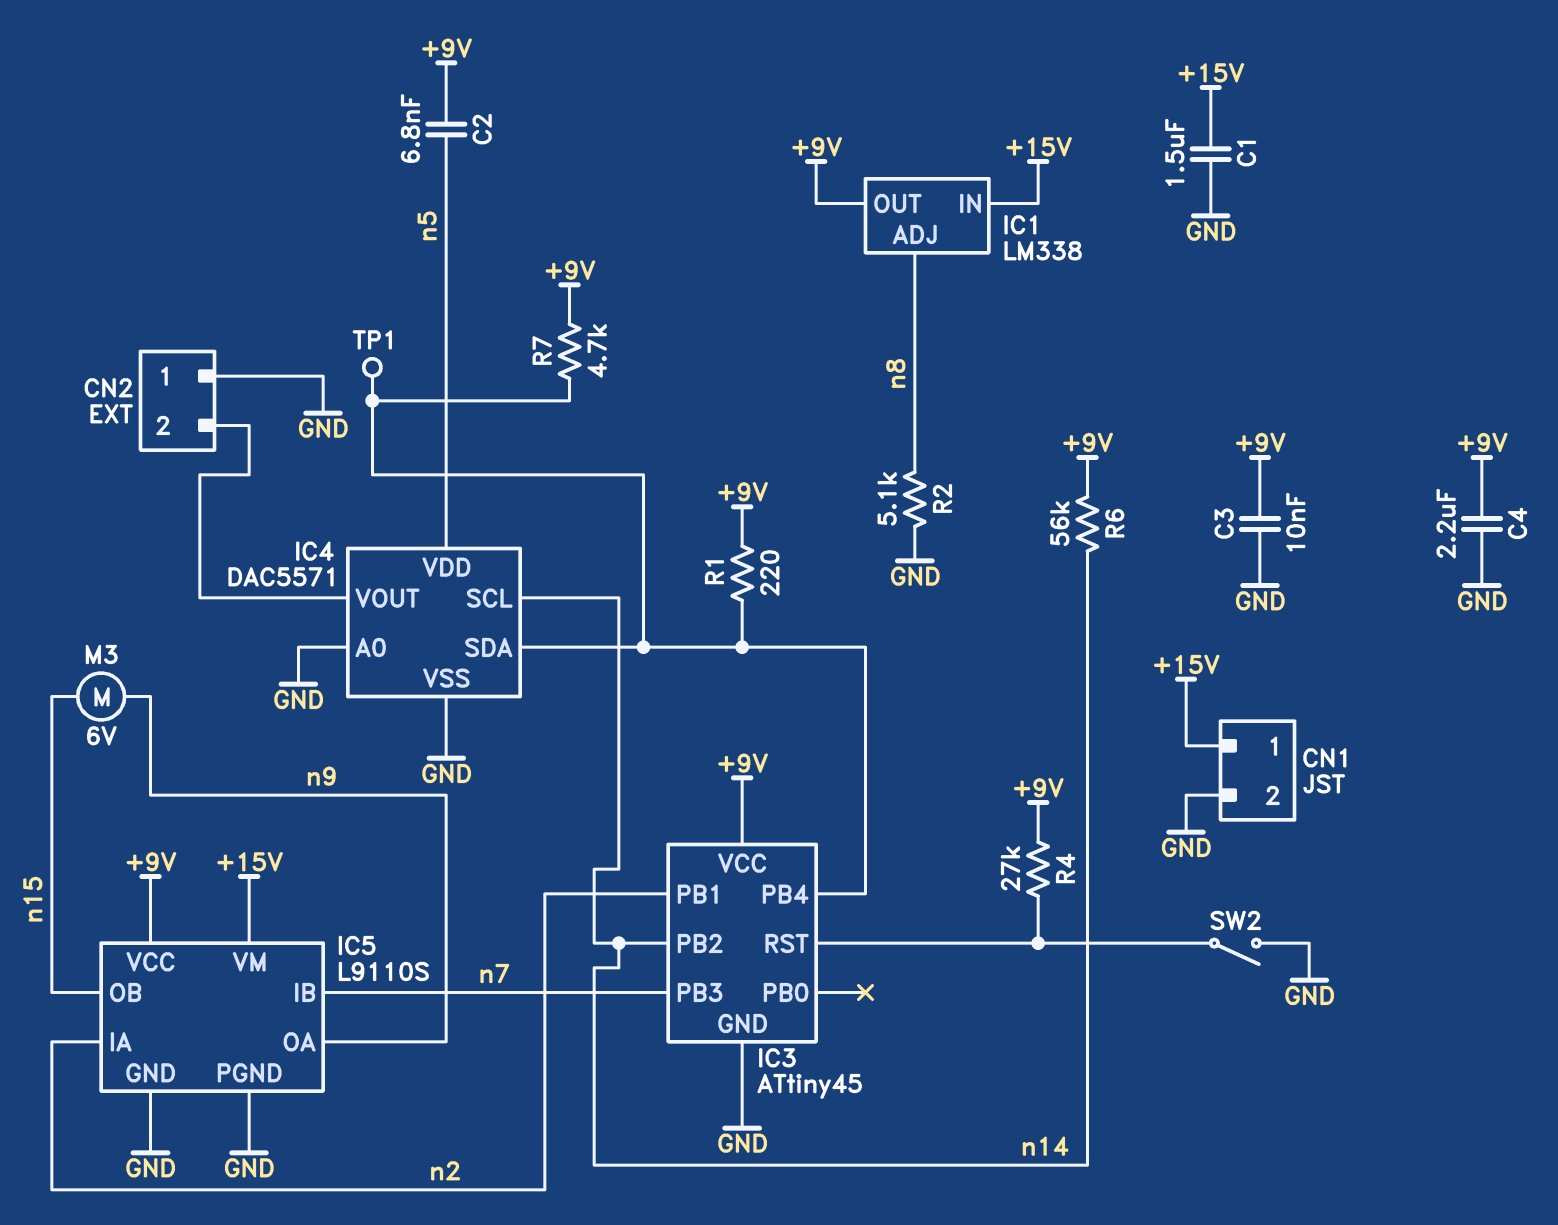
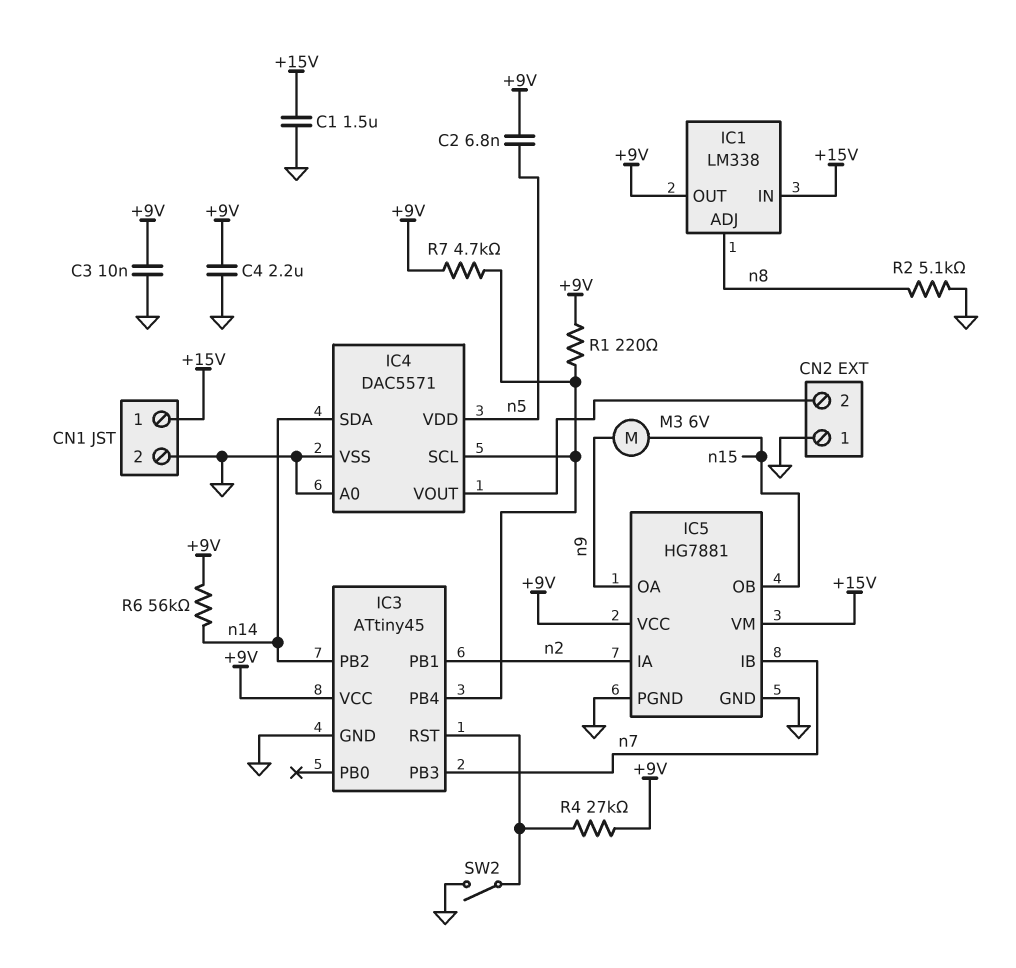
IC4 pin SCL: n14 -> IC3/PB4
IC4 pin SDA: IC3/PB4 -> n14
IC5: L9110S -> HG7881
TP1: test point (IC3/PB4) -> none

